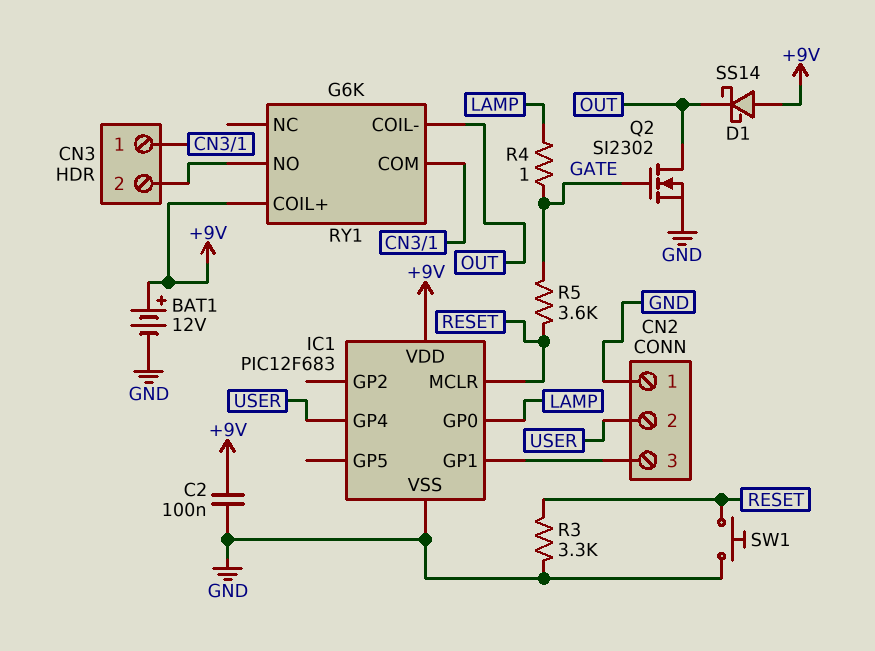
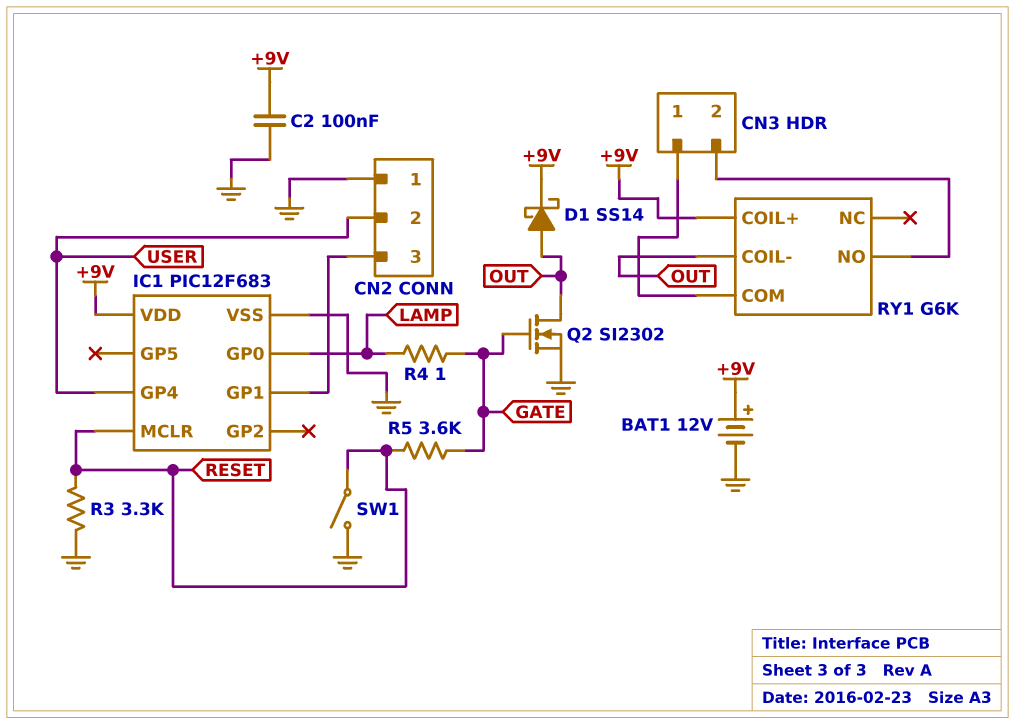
D1: schottky SS14 (A +9V, K OUT) -> schottky SS14 (A OUT, K +9V)
SW1: button (GND, RESET) -> switch (GND, RESET)

